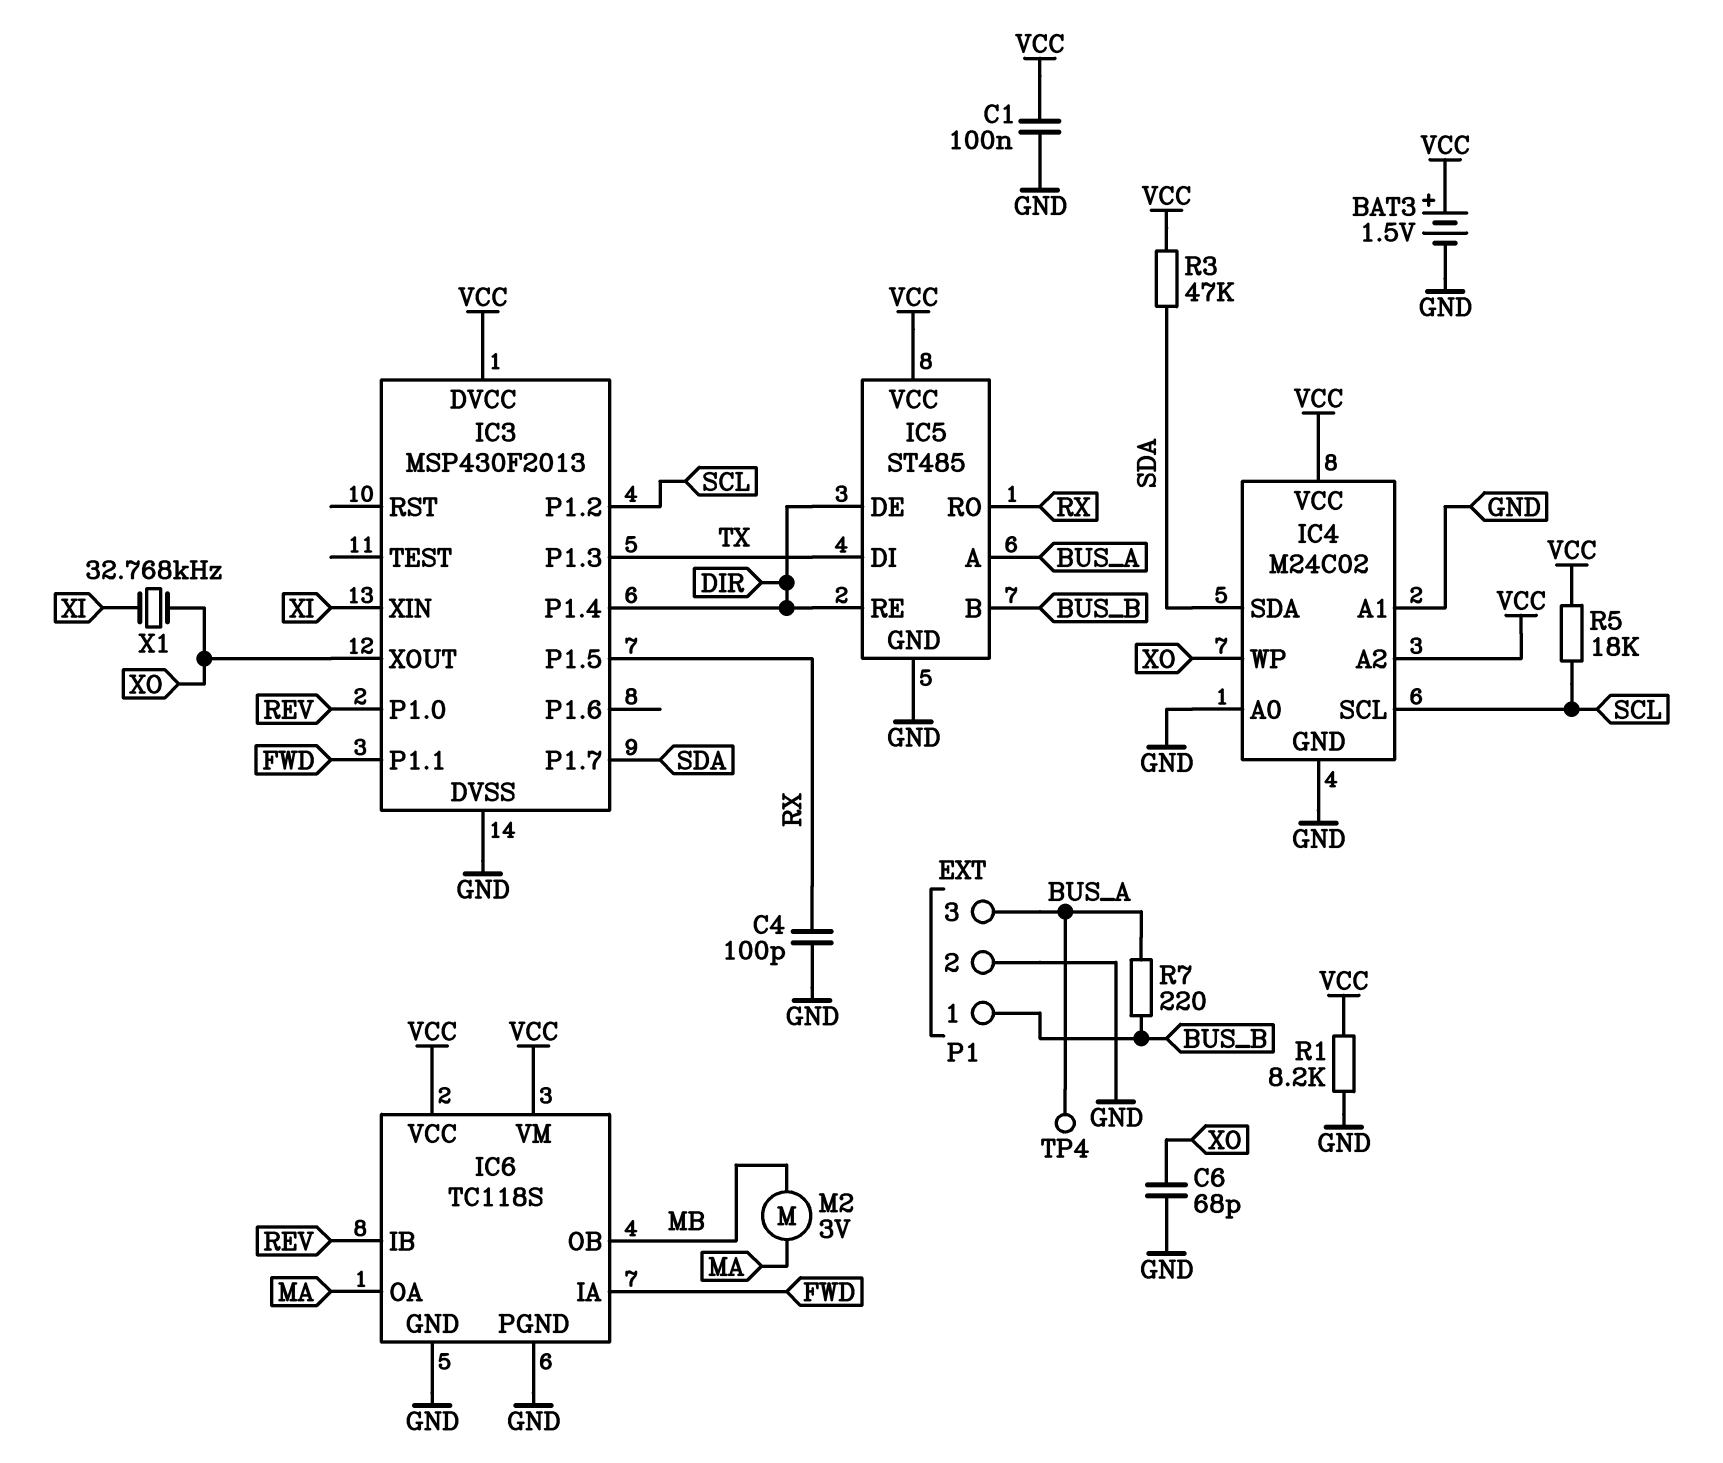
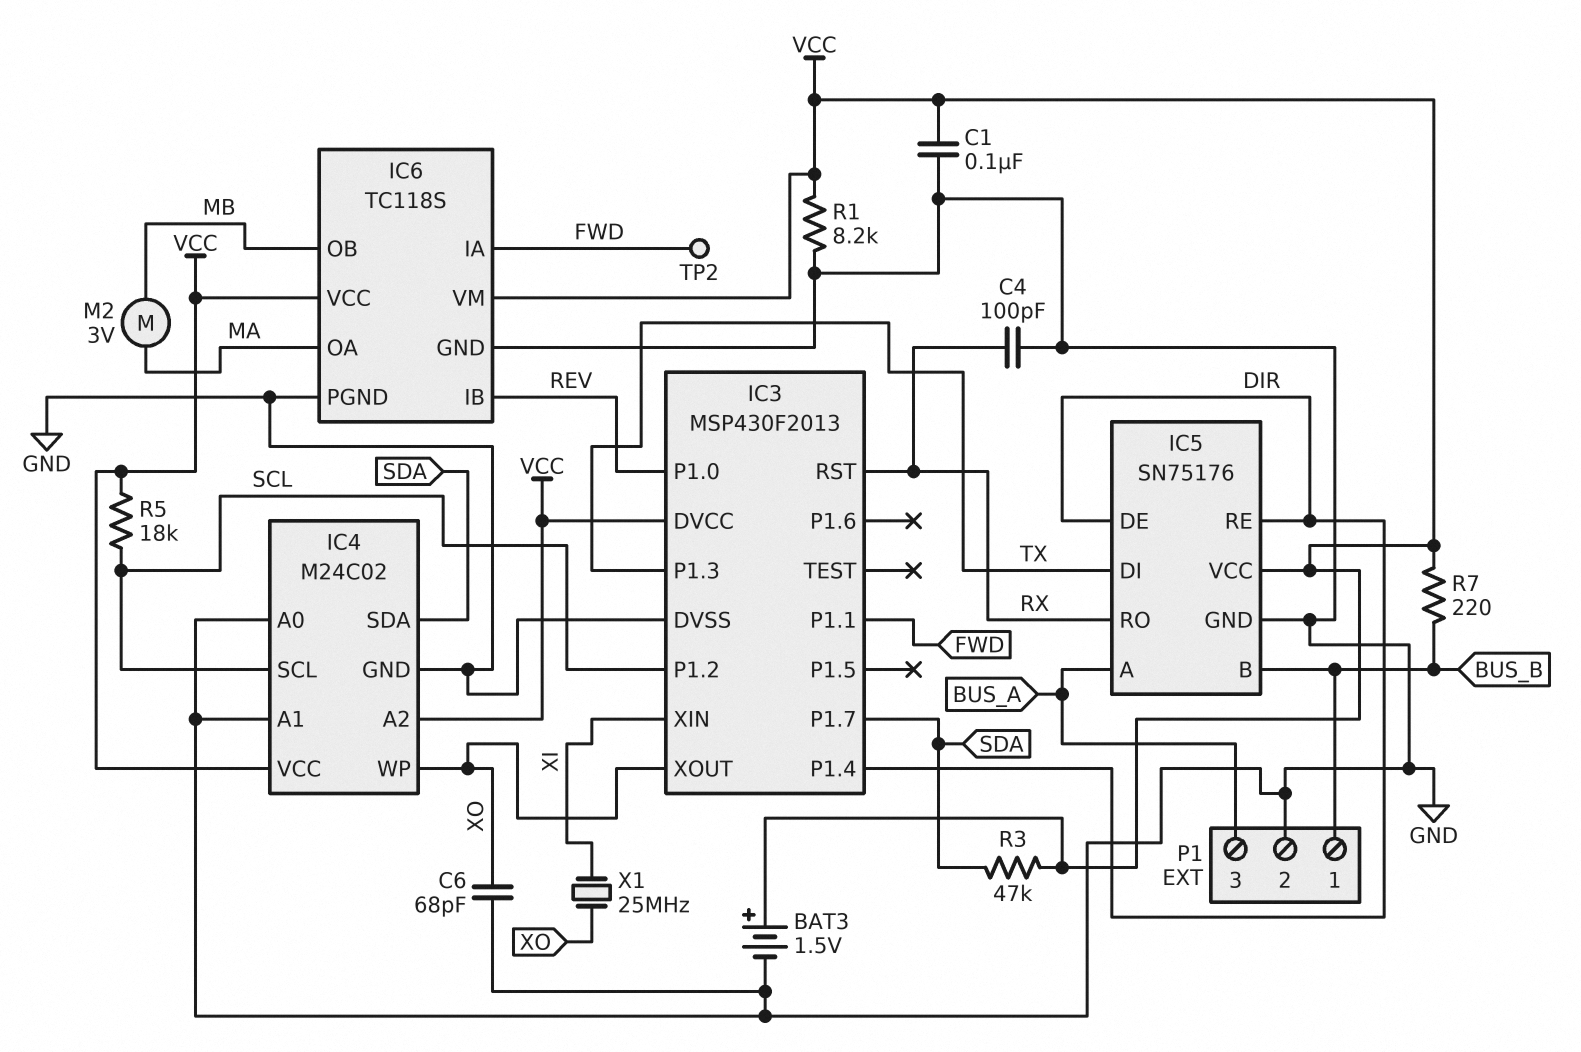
IC3 pin P1.5: RX -> none
IC3 pin RST: none -> RX
IC5: ST485 -> SN75176
R7: 220 (BUS_A, BUS_B) -> 220 (BUS_B, VCC)
TP2: none -> test point (FWD)
TP4: test point (BUS_A) -> none
X1: 32.768kHz (XI, XO) -> 25MHz (XI, XO)

